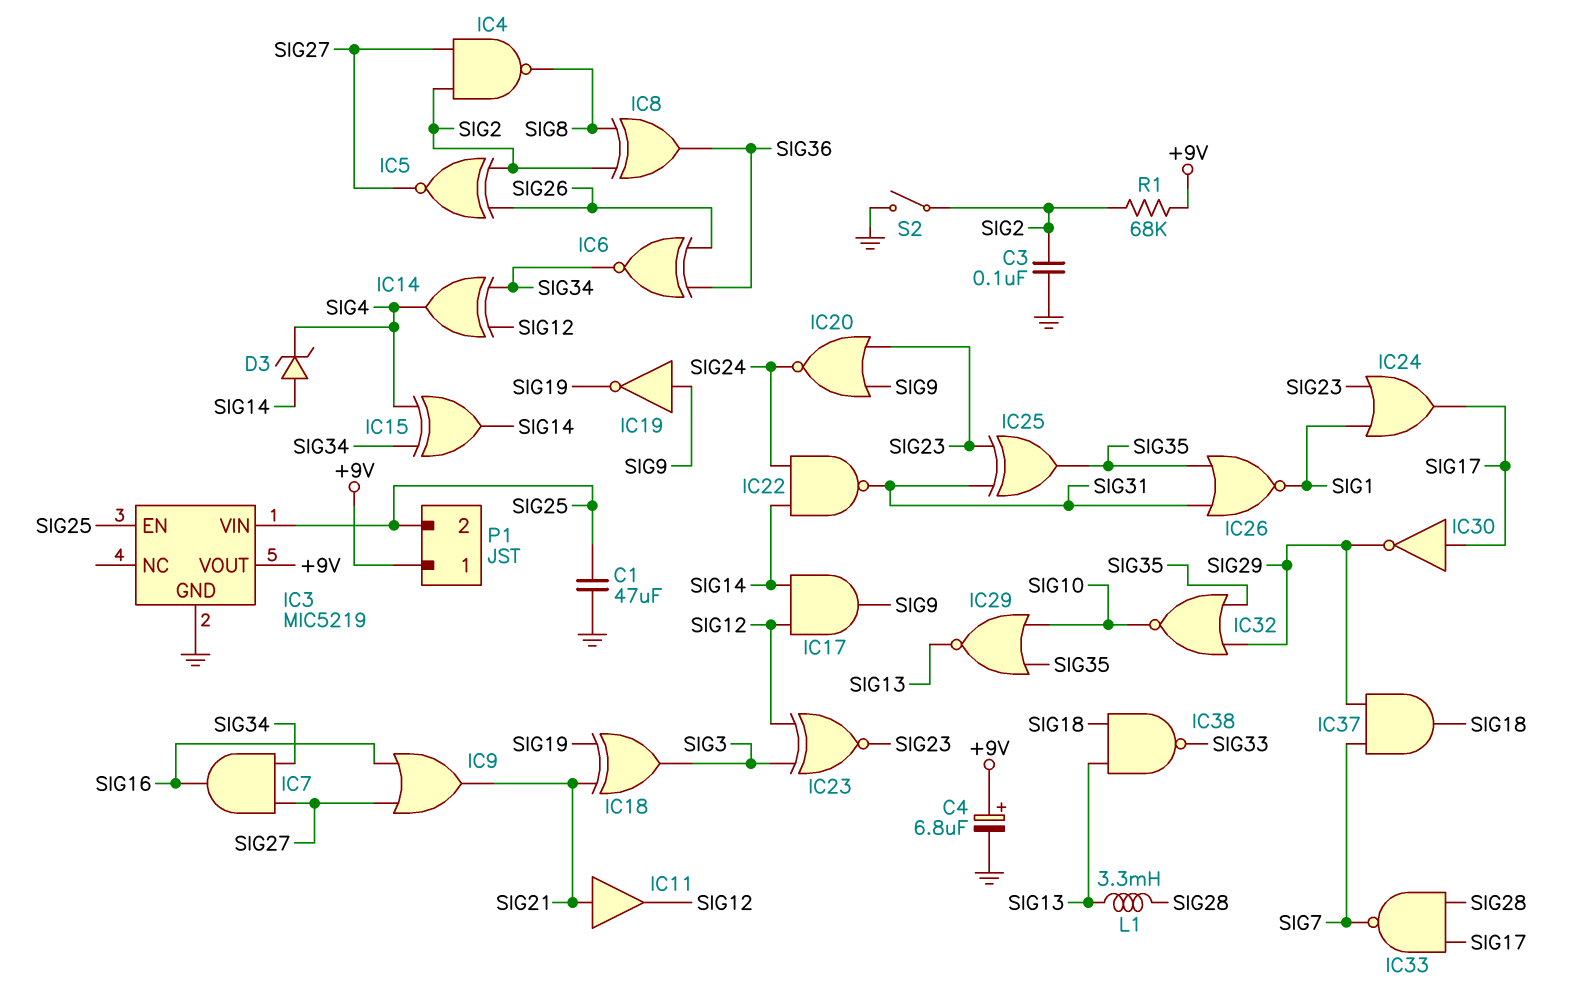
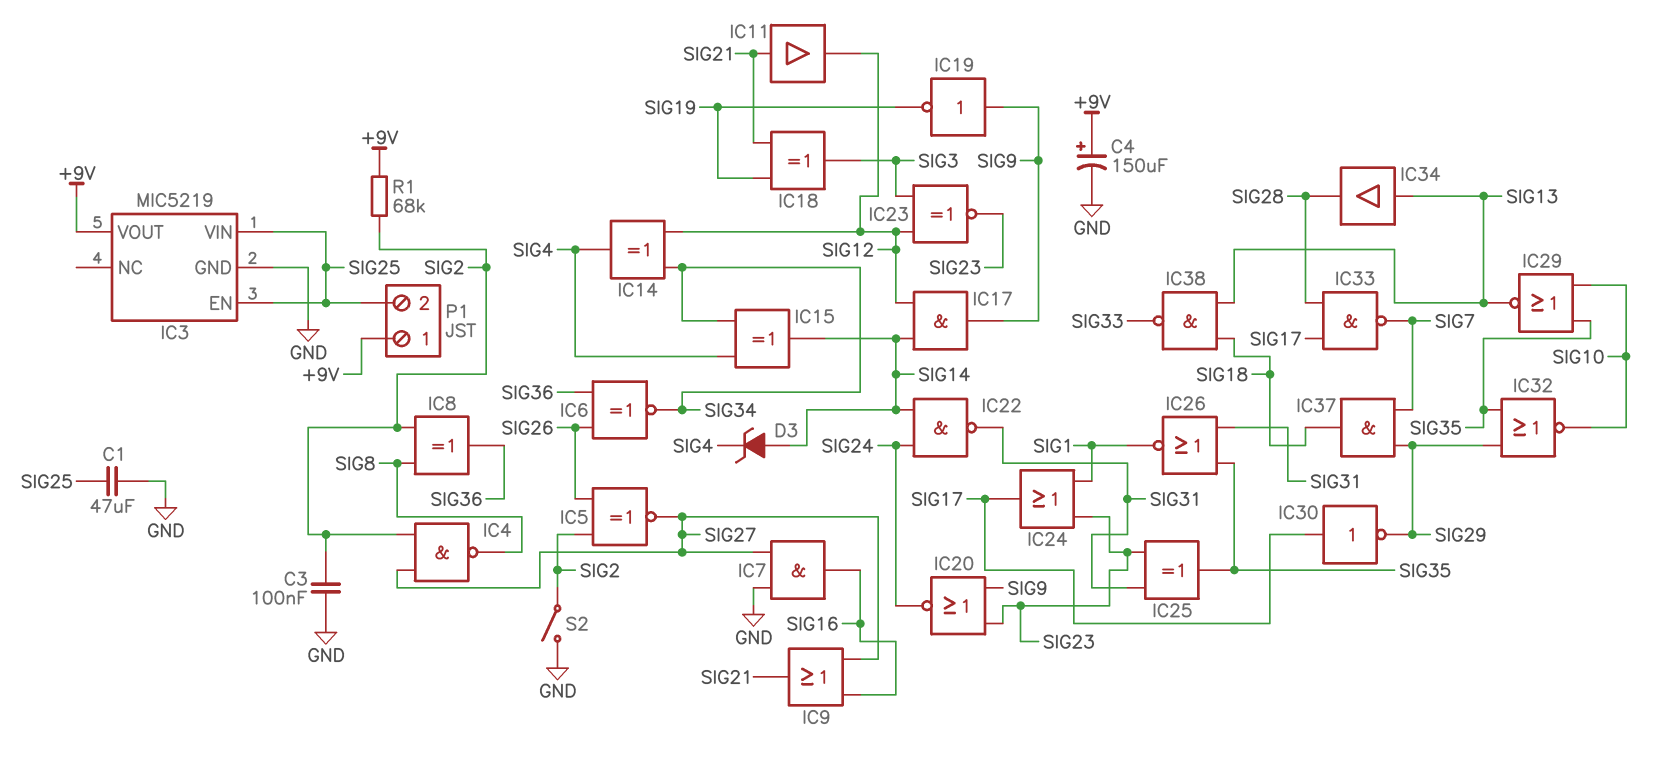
C4: 6.8uF (plus +9V, minus GND) -> 150uF (plus +9V, minus GND)
IC7: AND (in SIG27, in SIG34, out SIG16) -> AND (in GND, in SIG27, out SIG16)
IC34: none -> buffer (in SIG13, out SIG28)
L1: 3.3mH (SIG13, SIG28) -> none

